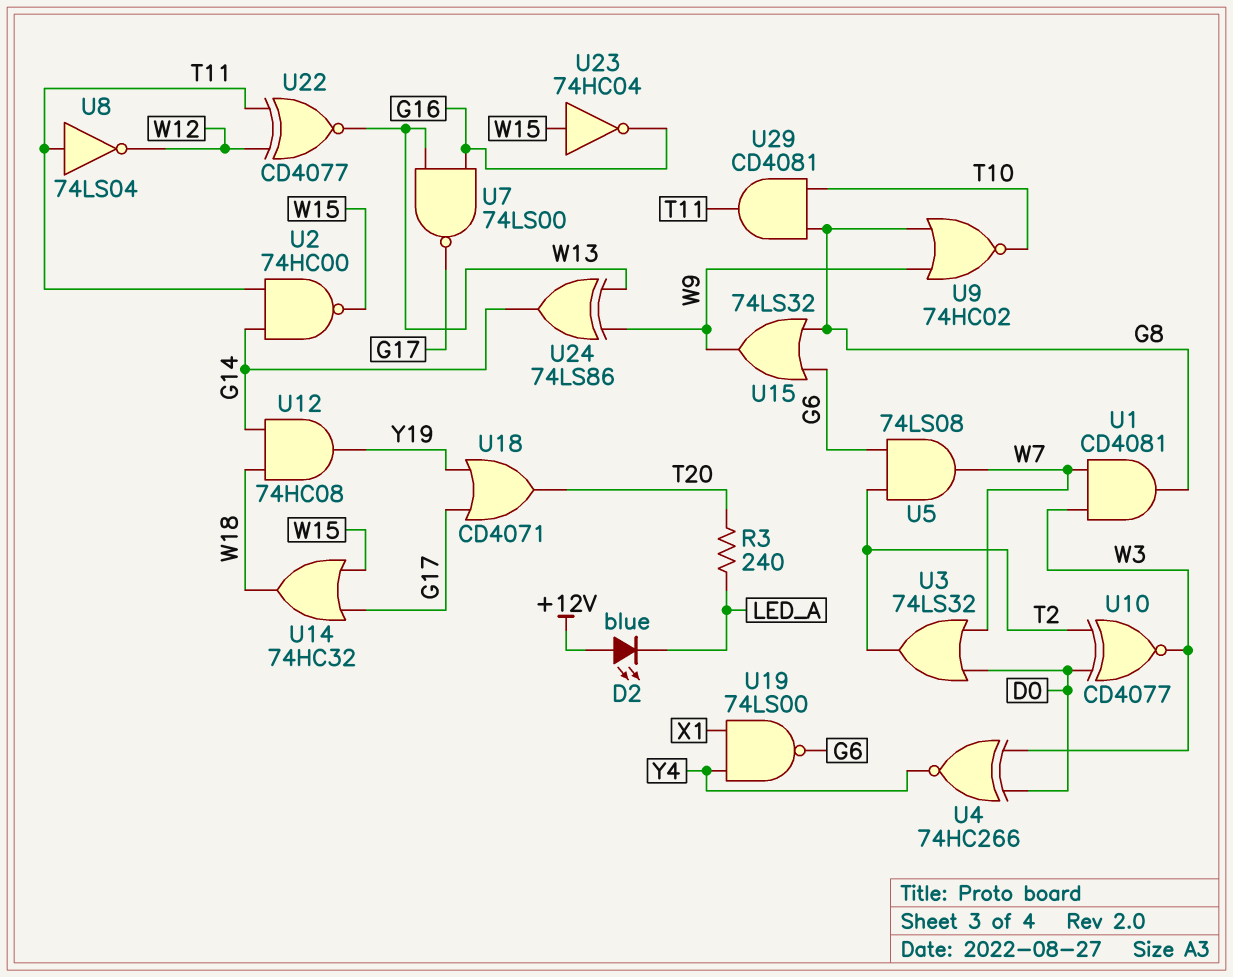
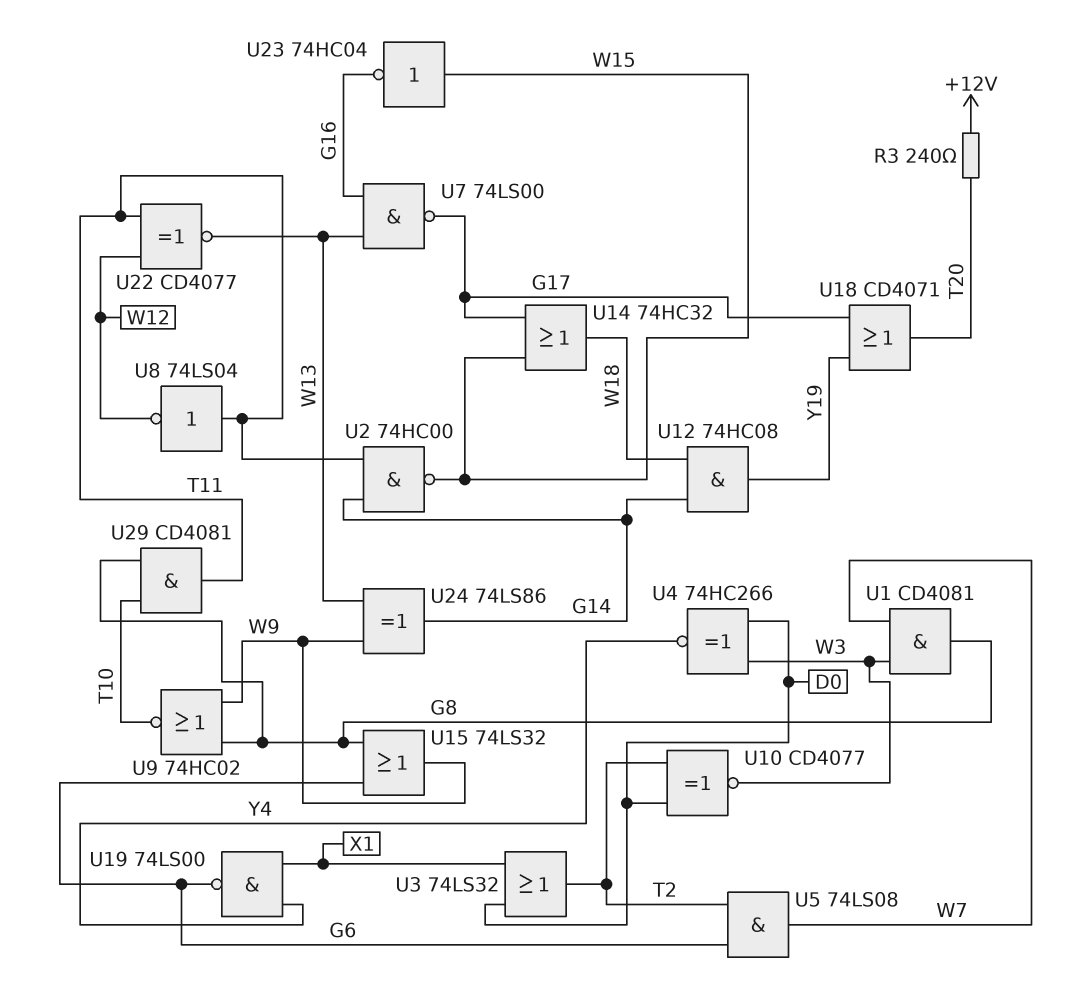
D2: LED blue (A +12V, K LED_A) -> none
R3: 240 (LED_A, T20) -> 240 (+12V, T20)
U3: OR 74LS32 (in D0, in W7, out T2) -> OR 74LS32 (in D0, in X1, out T2)

